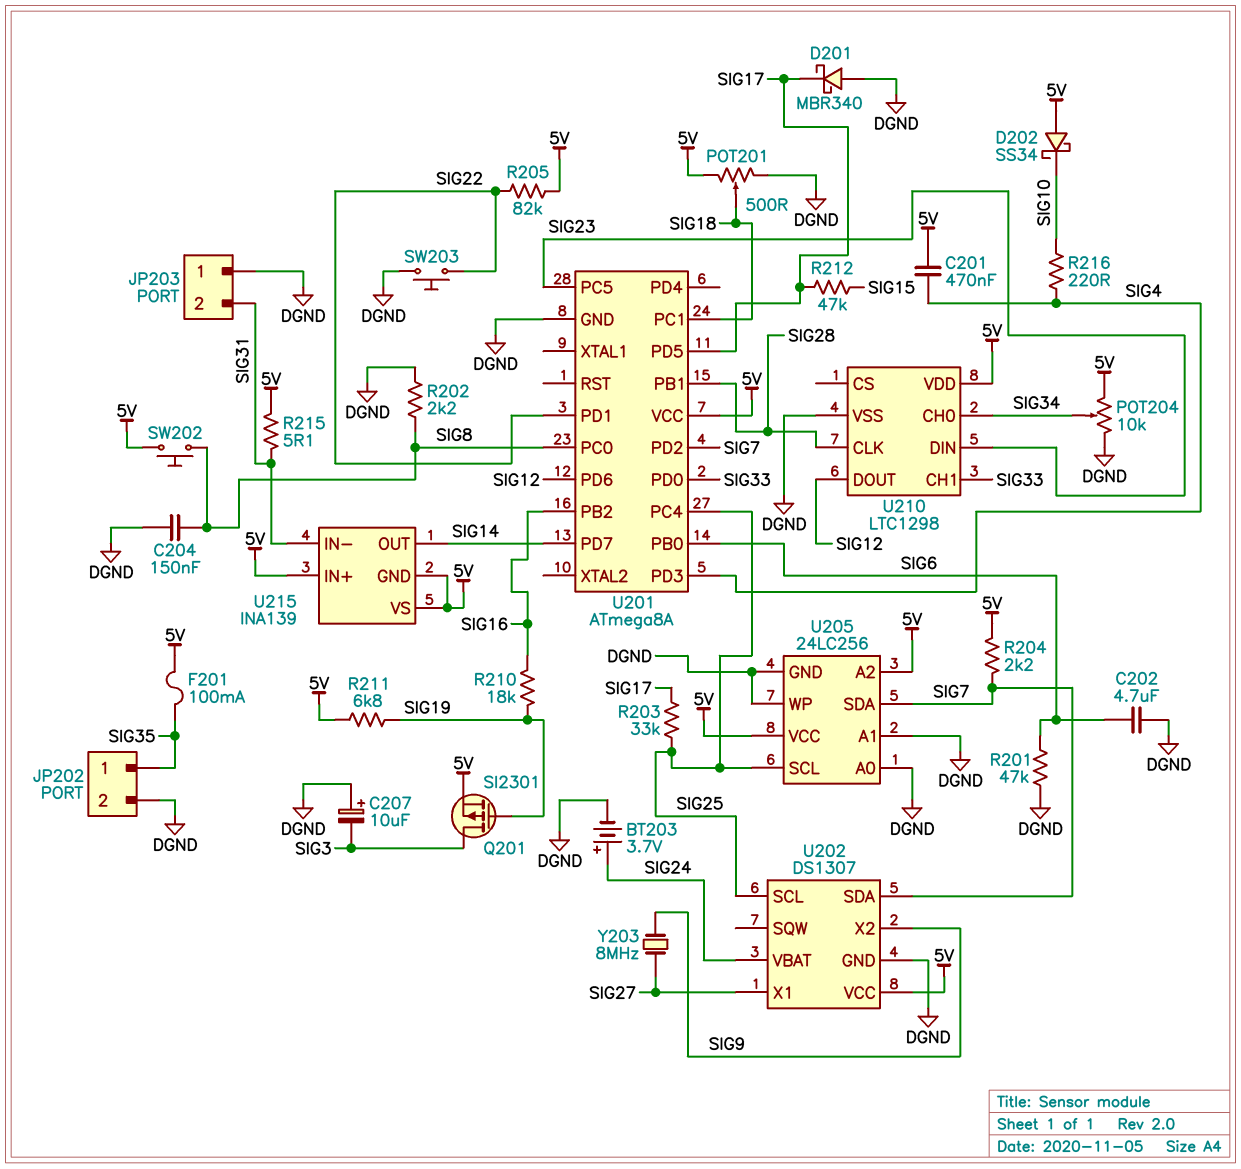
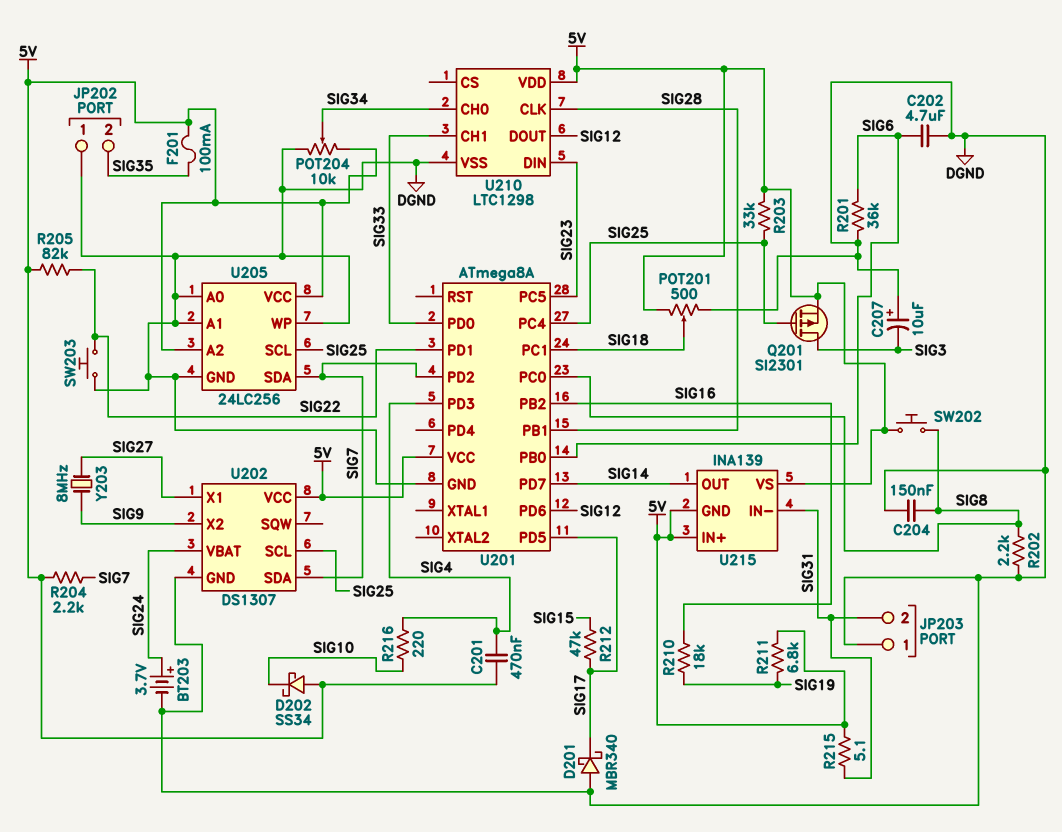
JP202 pin 1: SIG35 -> DGND
JP202 pin 2: DGND -> SIG35
Q201: PMOS SI2301 (G SIG19, D SIG3, S 5V) -> PMOS SI2301 (G SIG25, D SIG3, S 5V)
R201: 47k (DGND, SIG6) -> 36k (DGND, SIG6)
R203: 33k (SIG17, SIG25) -> 33k (5V, SIG25)

